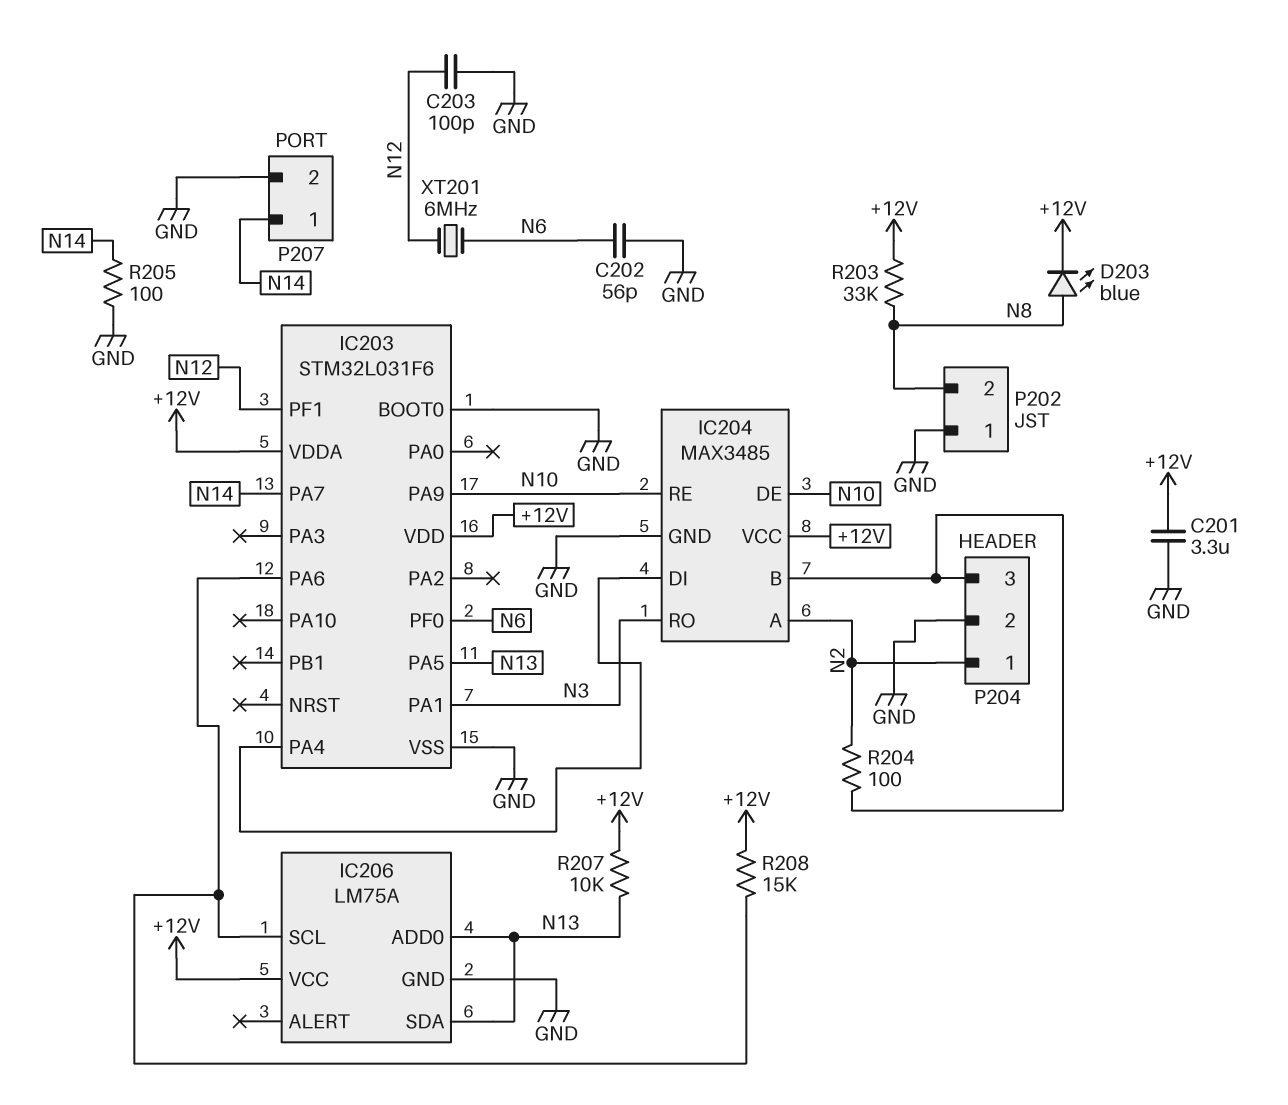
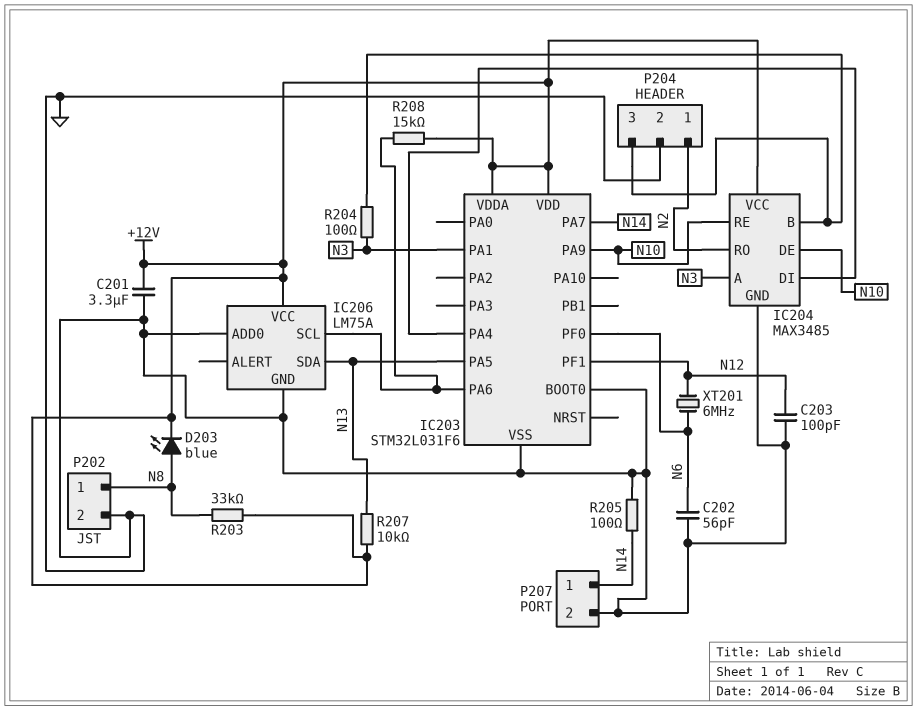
IC204 pin A: N2 -> N3
IC204 pin RO: N3 -> N2
IC206 pin ADD0: N13 -> GND
P202 pin 1: GND -> N8
P202 pin 2: N8 -> GND
R204: 100 (IC204/B, N2) -> 100 (IC204/B, N3)

